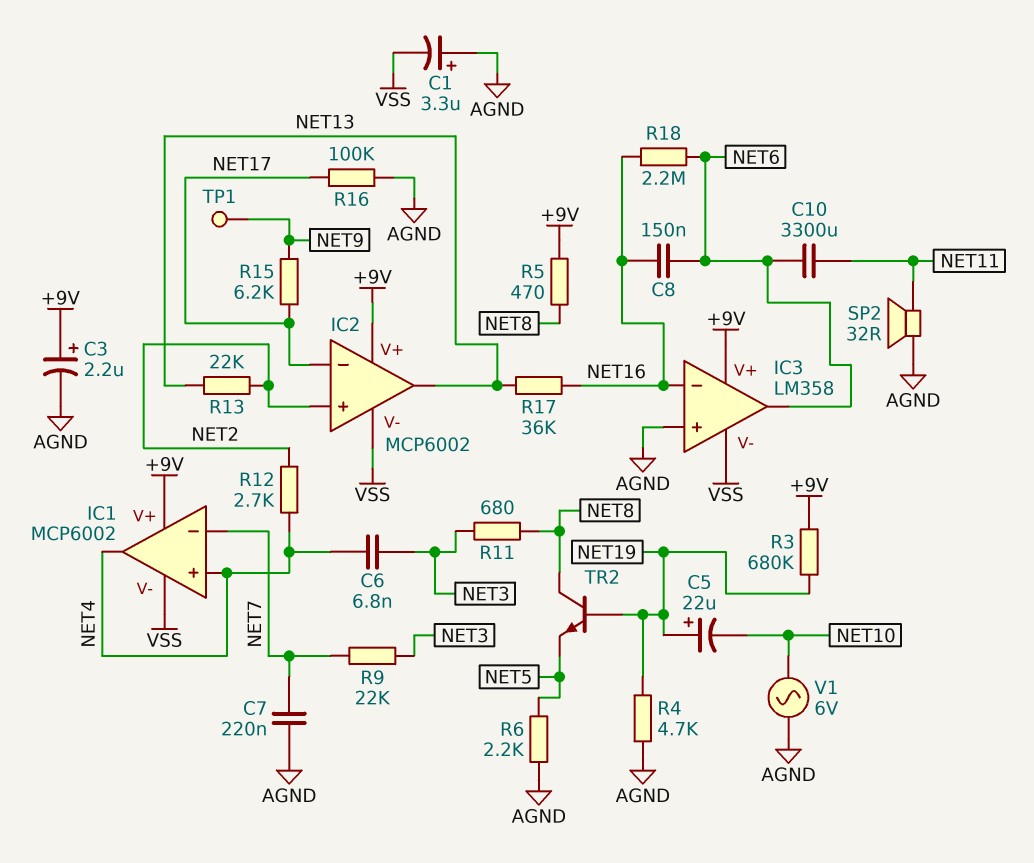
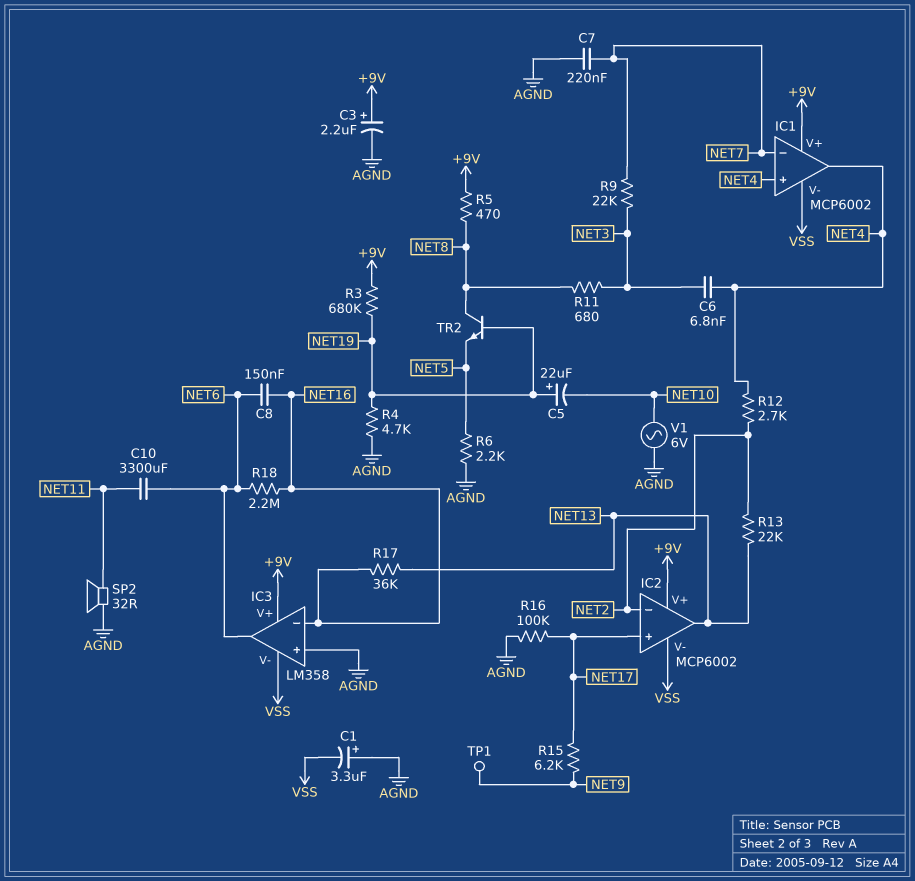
IC2 pin in+: NET2 -> NET17
IC2 pin in-: NET17 -> NET2

